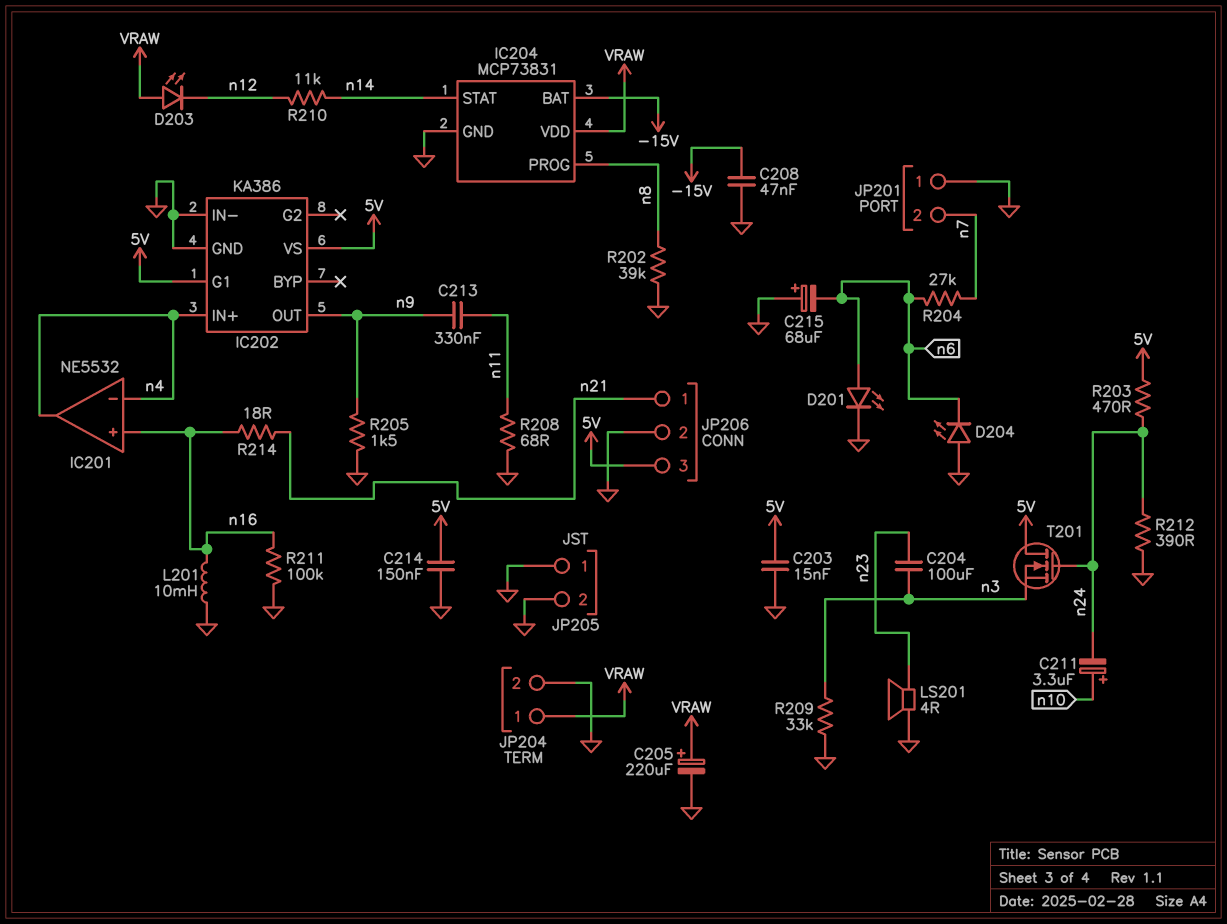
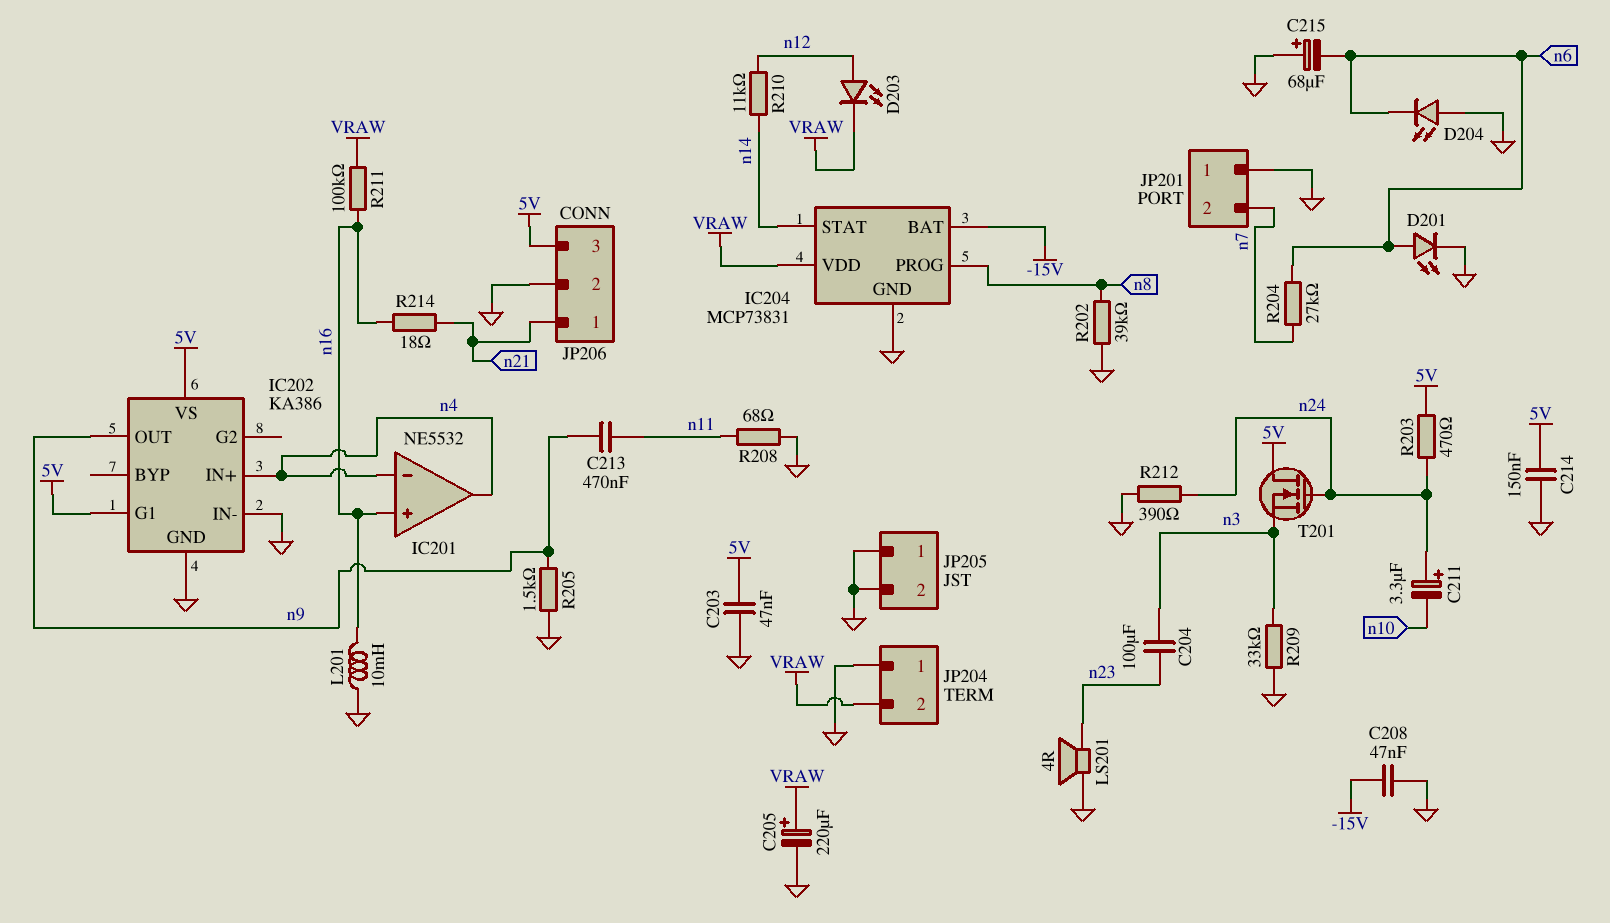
C203: 15nF (5V, GND) -> 47nF (5V, GND)
C211: 3.3uF (plus n10, minus n24) -> 3.3uF (plus n24, minus n10)
C213: 330nF (n9, n11) -> 470nF (n9, n11)
D203: LED (A VRAW, K n12) -> LED (A n12, K VRAW)
JP204 pin 1: VRAW -> GND
JP204 pin 2: GND -> VRAW
R211: 100k (GND, n16) -> 100k (VRAW, n16)

